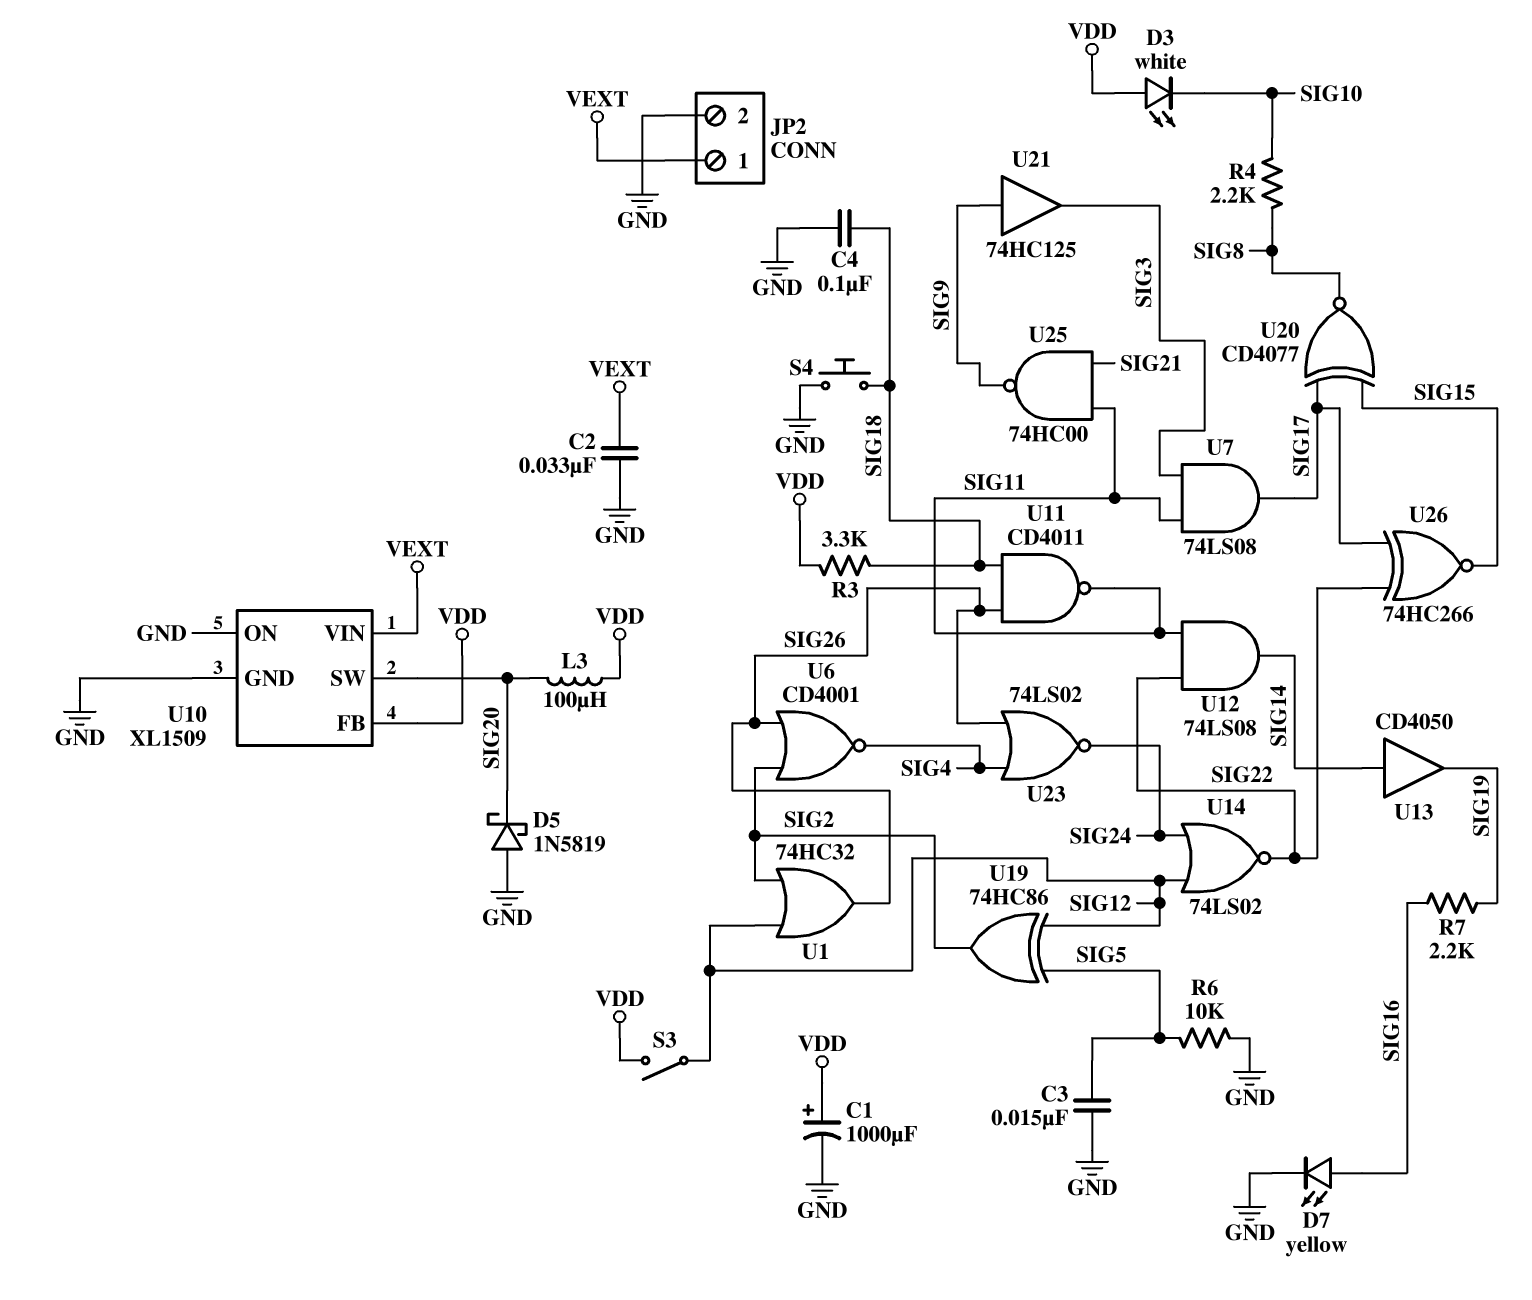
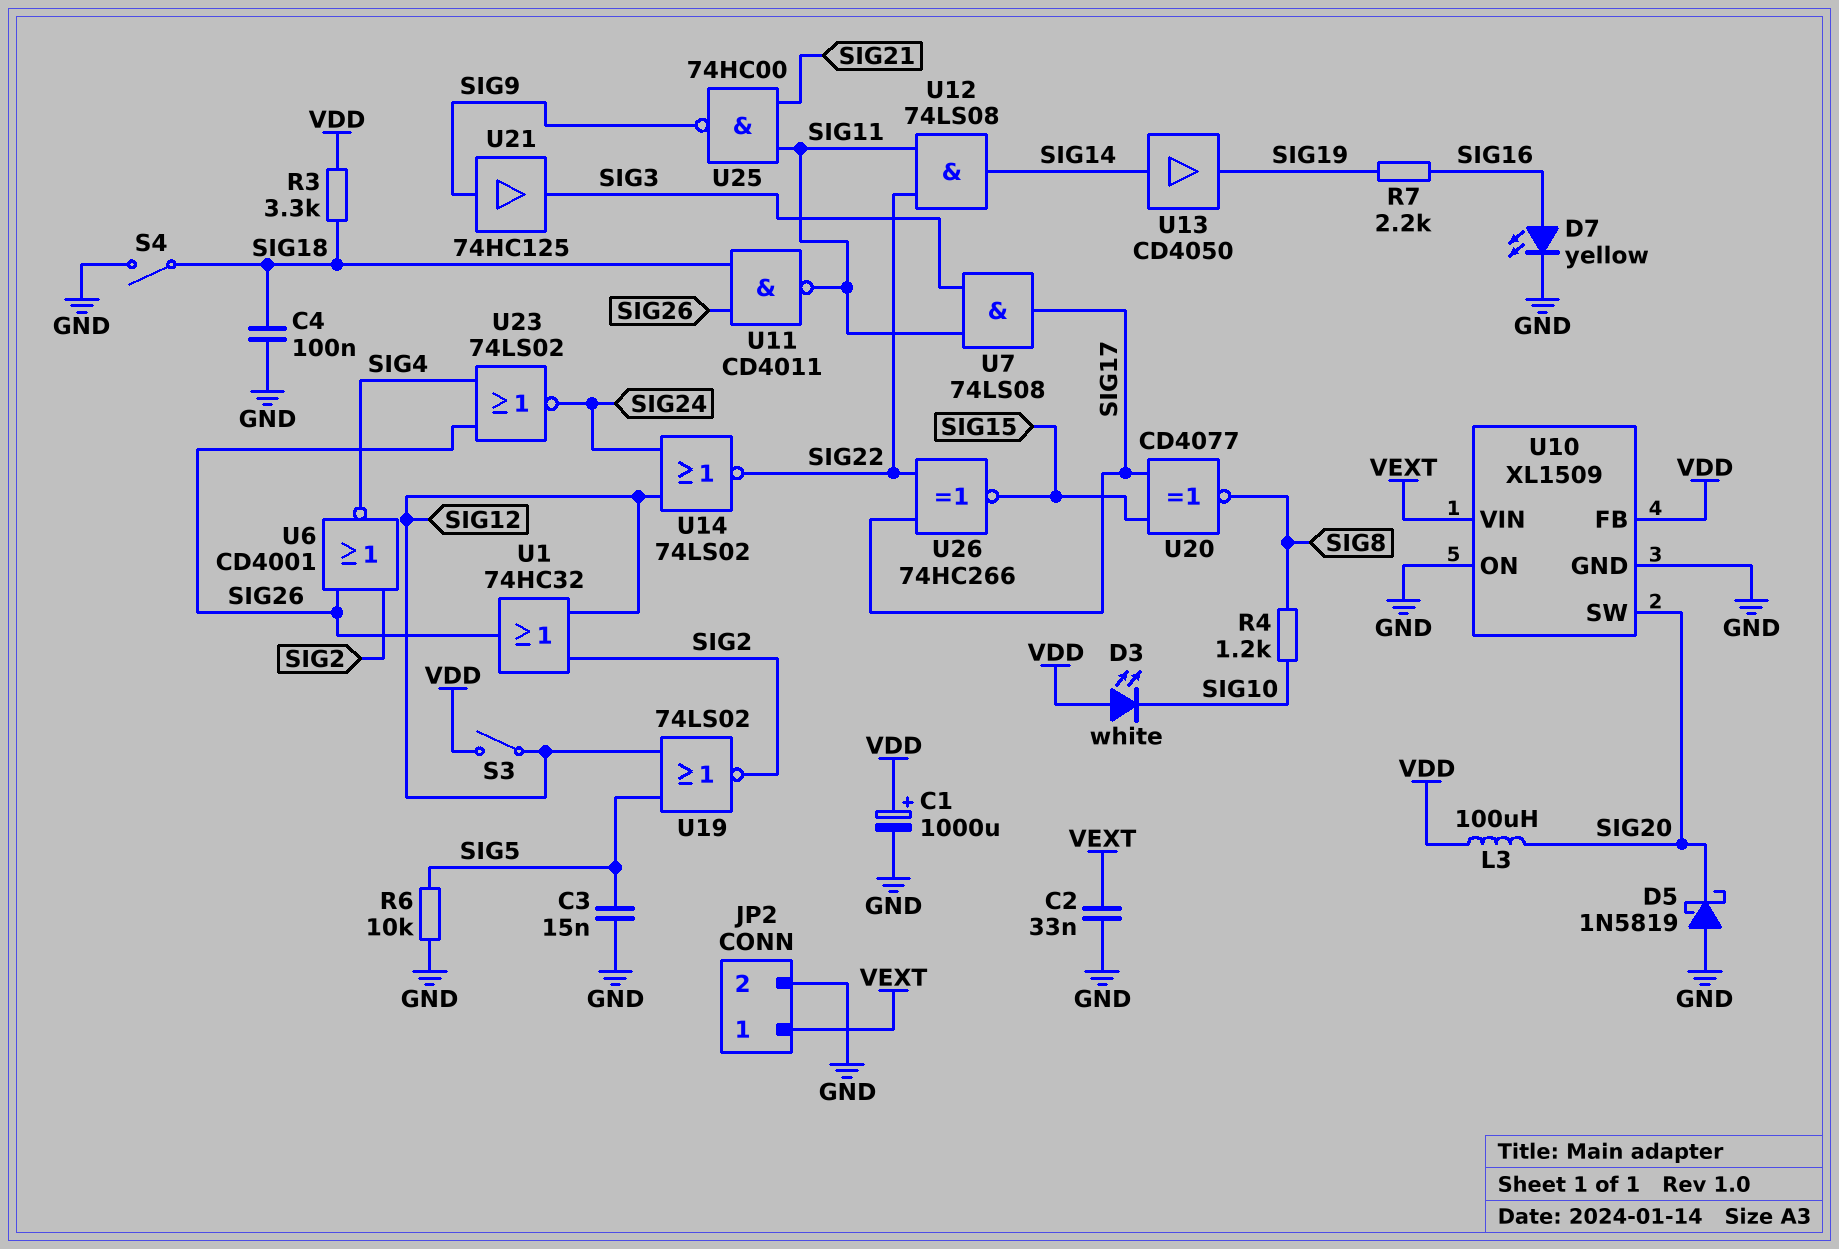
R4: 2.2k (SIG8, SIG10) -> 1.2k (SIG8, SIG10)
S4: button (GND, SIG18) -> switch (GND, SIG18)
U19: XOR 74HC86 (in SIG5, in SIG12, out SIG2) -> NOR 74LS02 (in SIG5, in SIG12, out SIG2)

